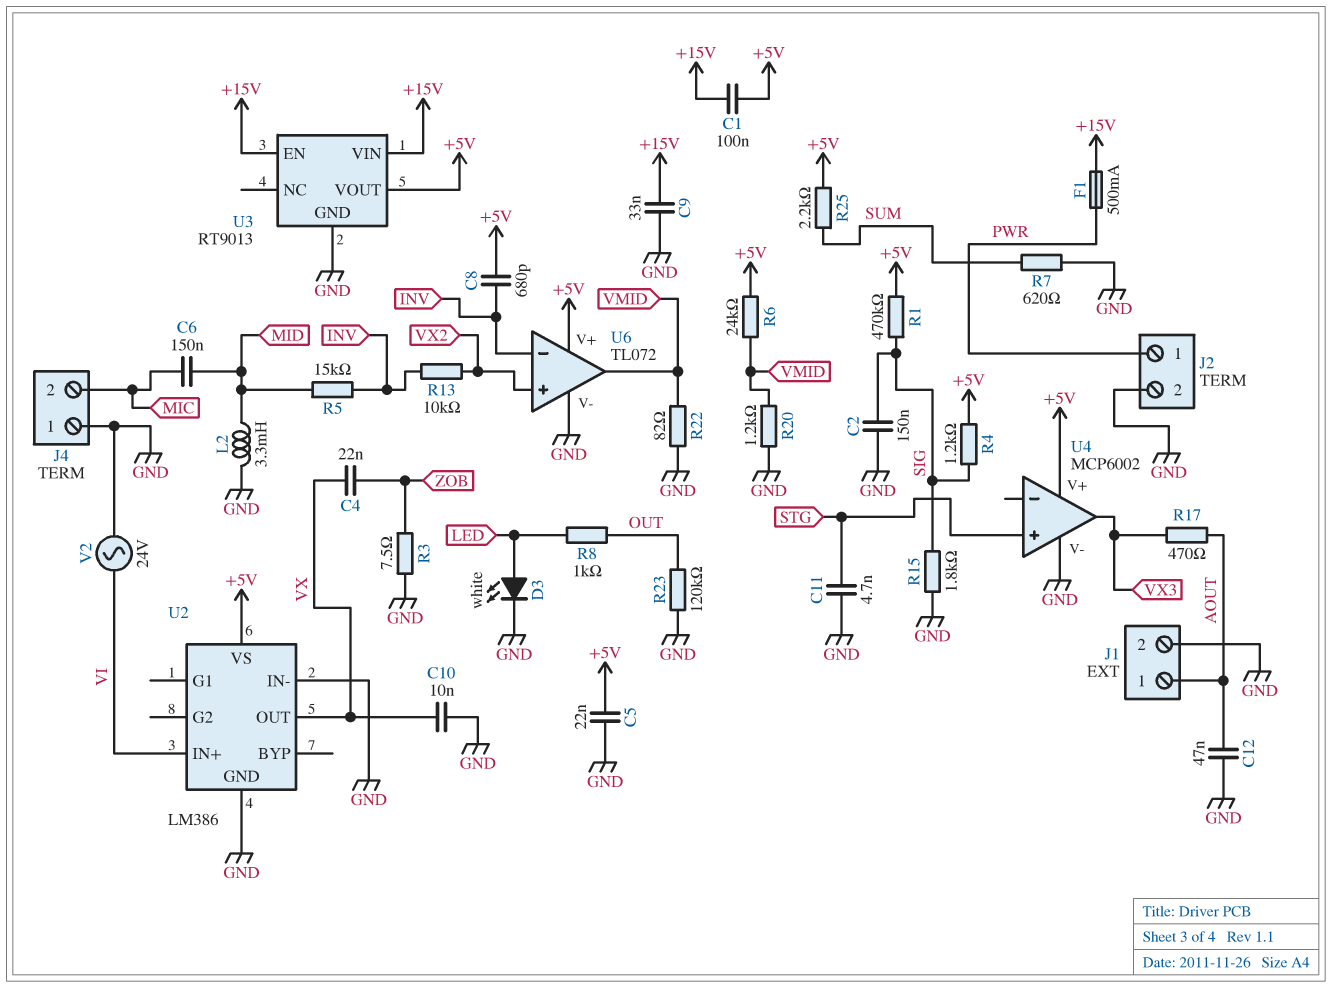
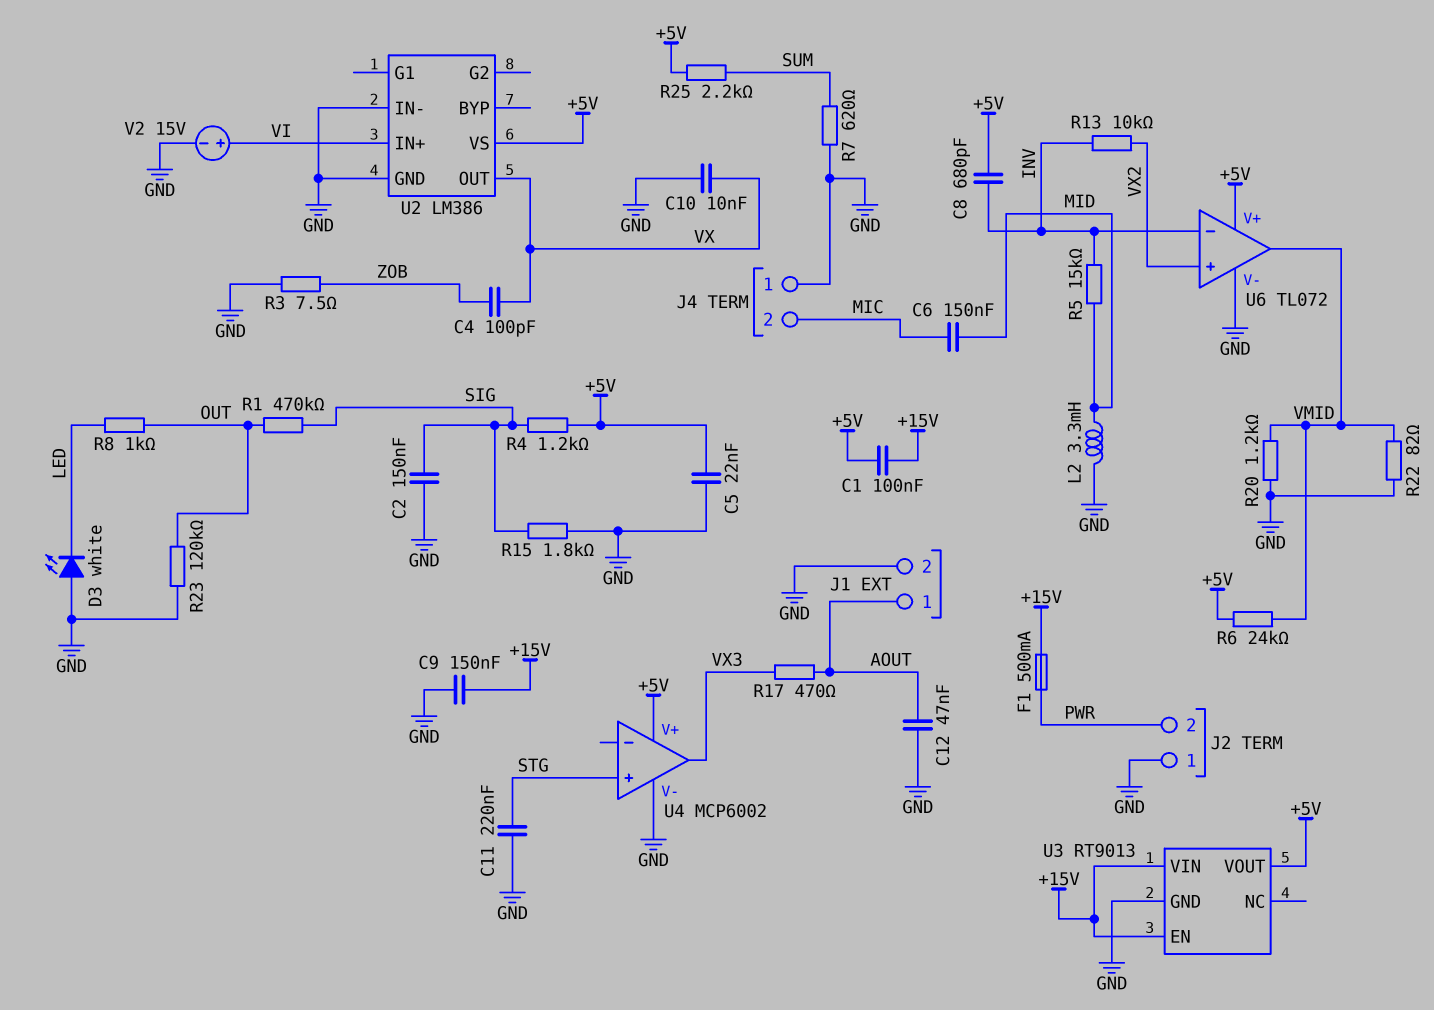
C4: 22nF (VX, ZOB) -> 100pF (VX, ZOB)
C9: 33nF (+15V, GND) -> 150nF (+15V, GND)
C11: 4.7nF (GND, STG) -> 220nF (GND, STG)
D3: LED white (A LED, K GND) -> LED white (A GND, K LED)
J2 pin 1: PWR -> GND
J2 pin 2: GND -> PWR
R1: 470k (+5V, SIG) -> 470k (OUT, SIG)
V2: AC 24V (GND, VI) -> 15V (plus VI, minus GND)

